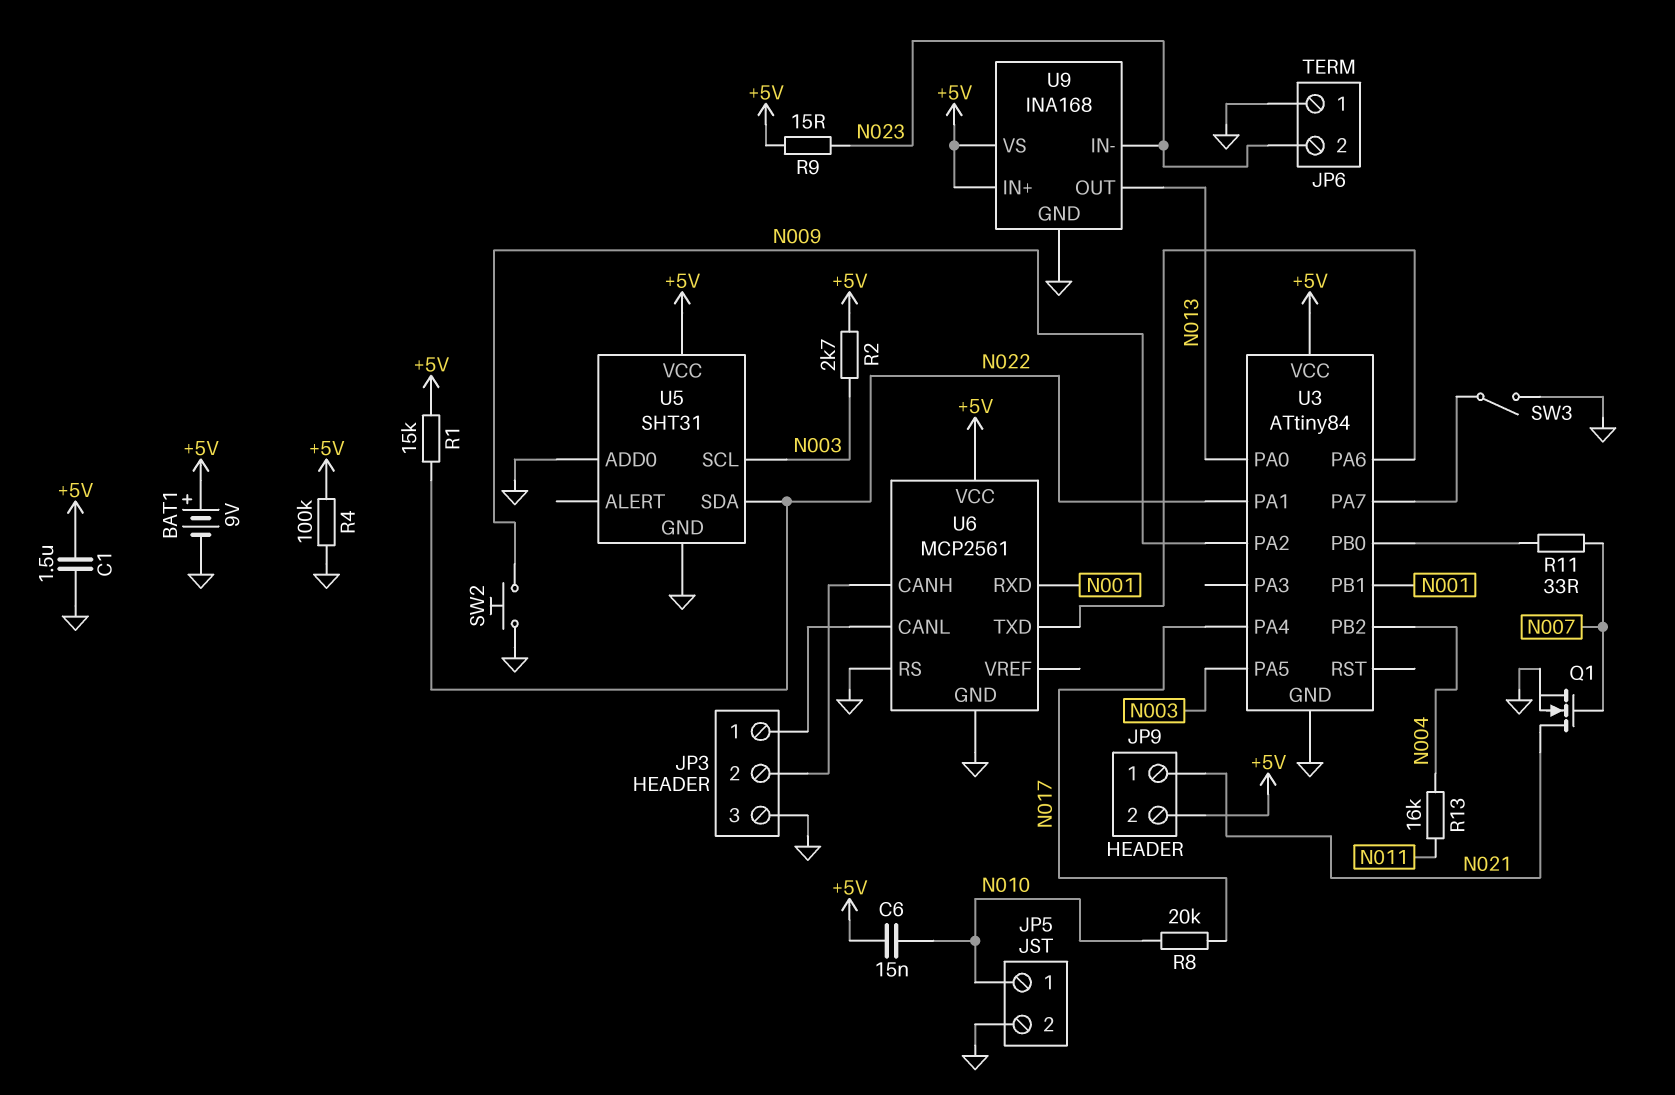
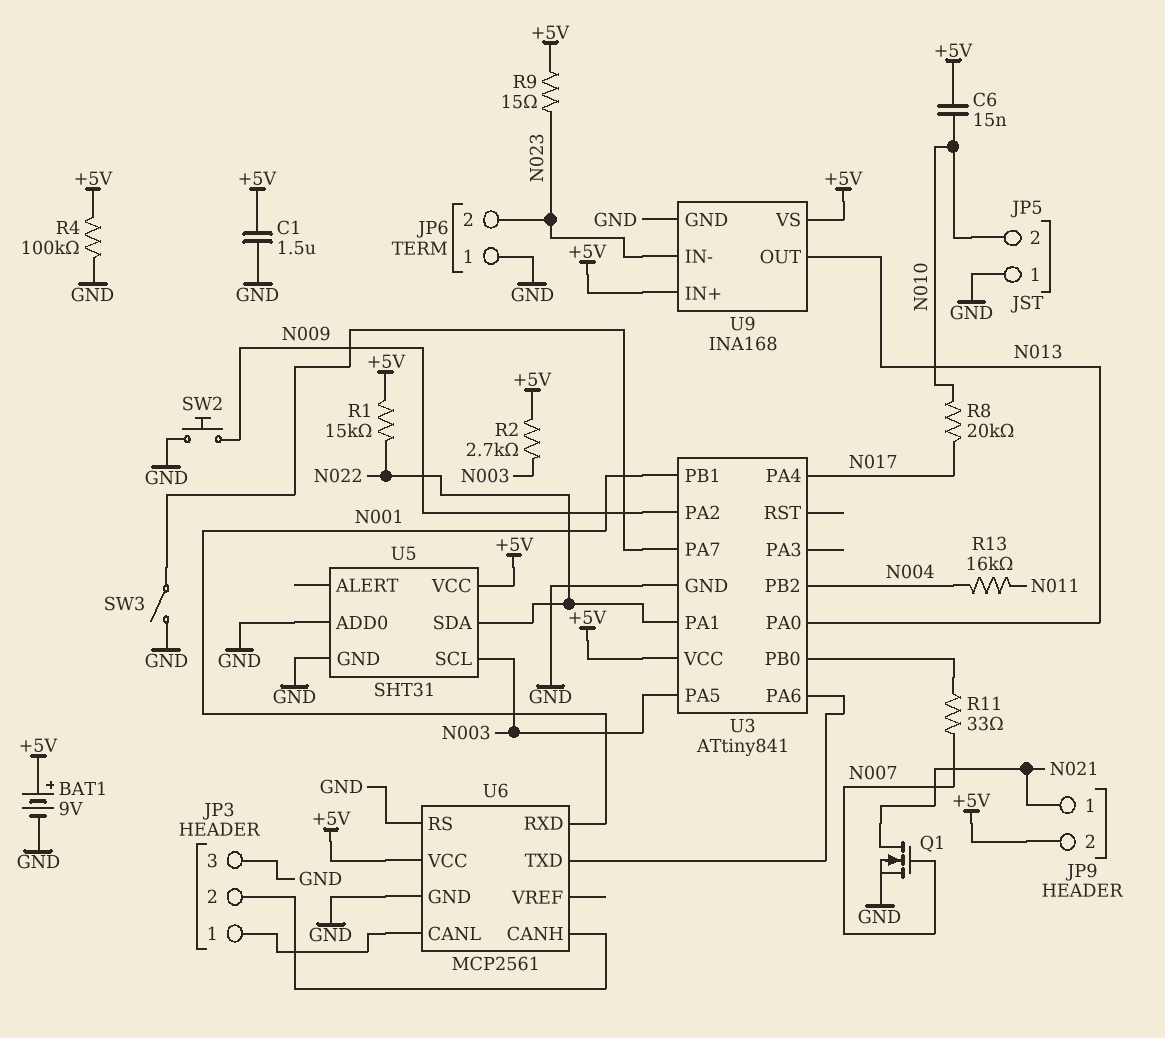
JP5 pin 1: N010 -> GND
JP5 pin 2: GND -> N010
U3: ATtiny84 -> ATtiny841

